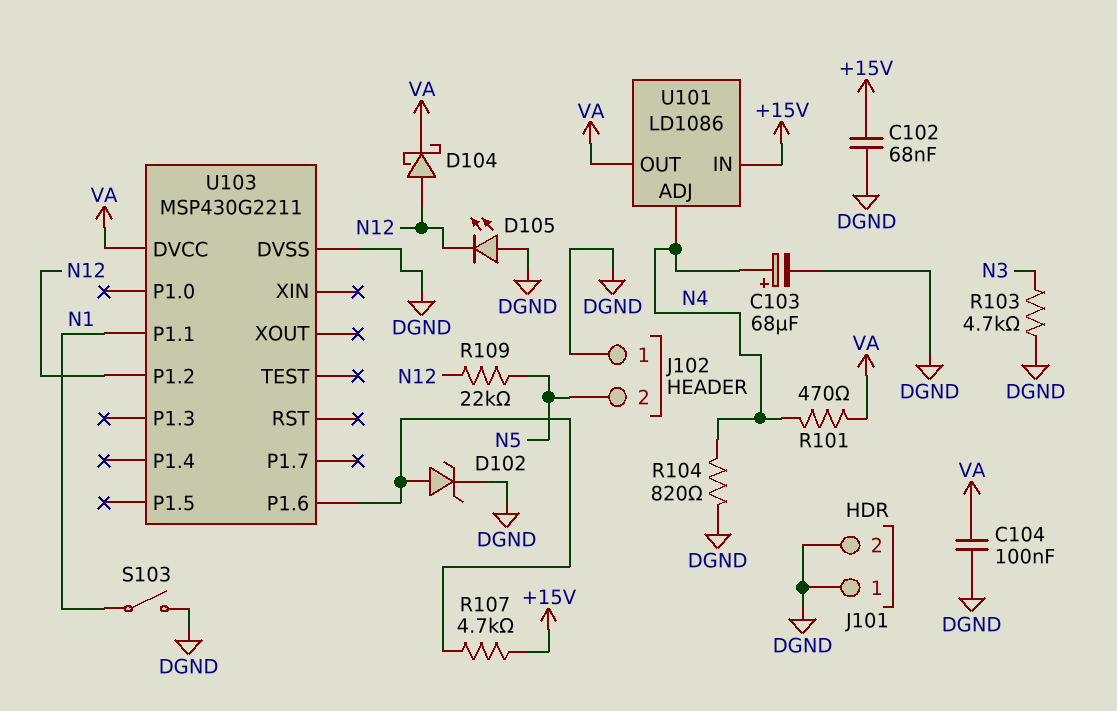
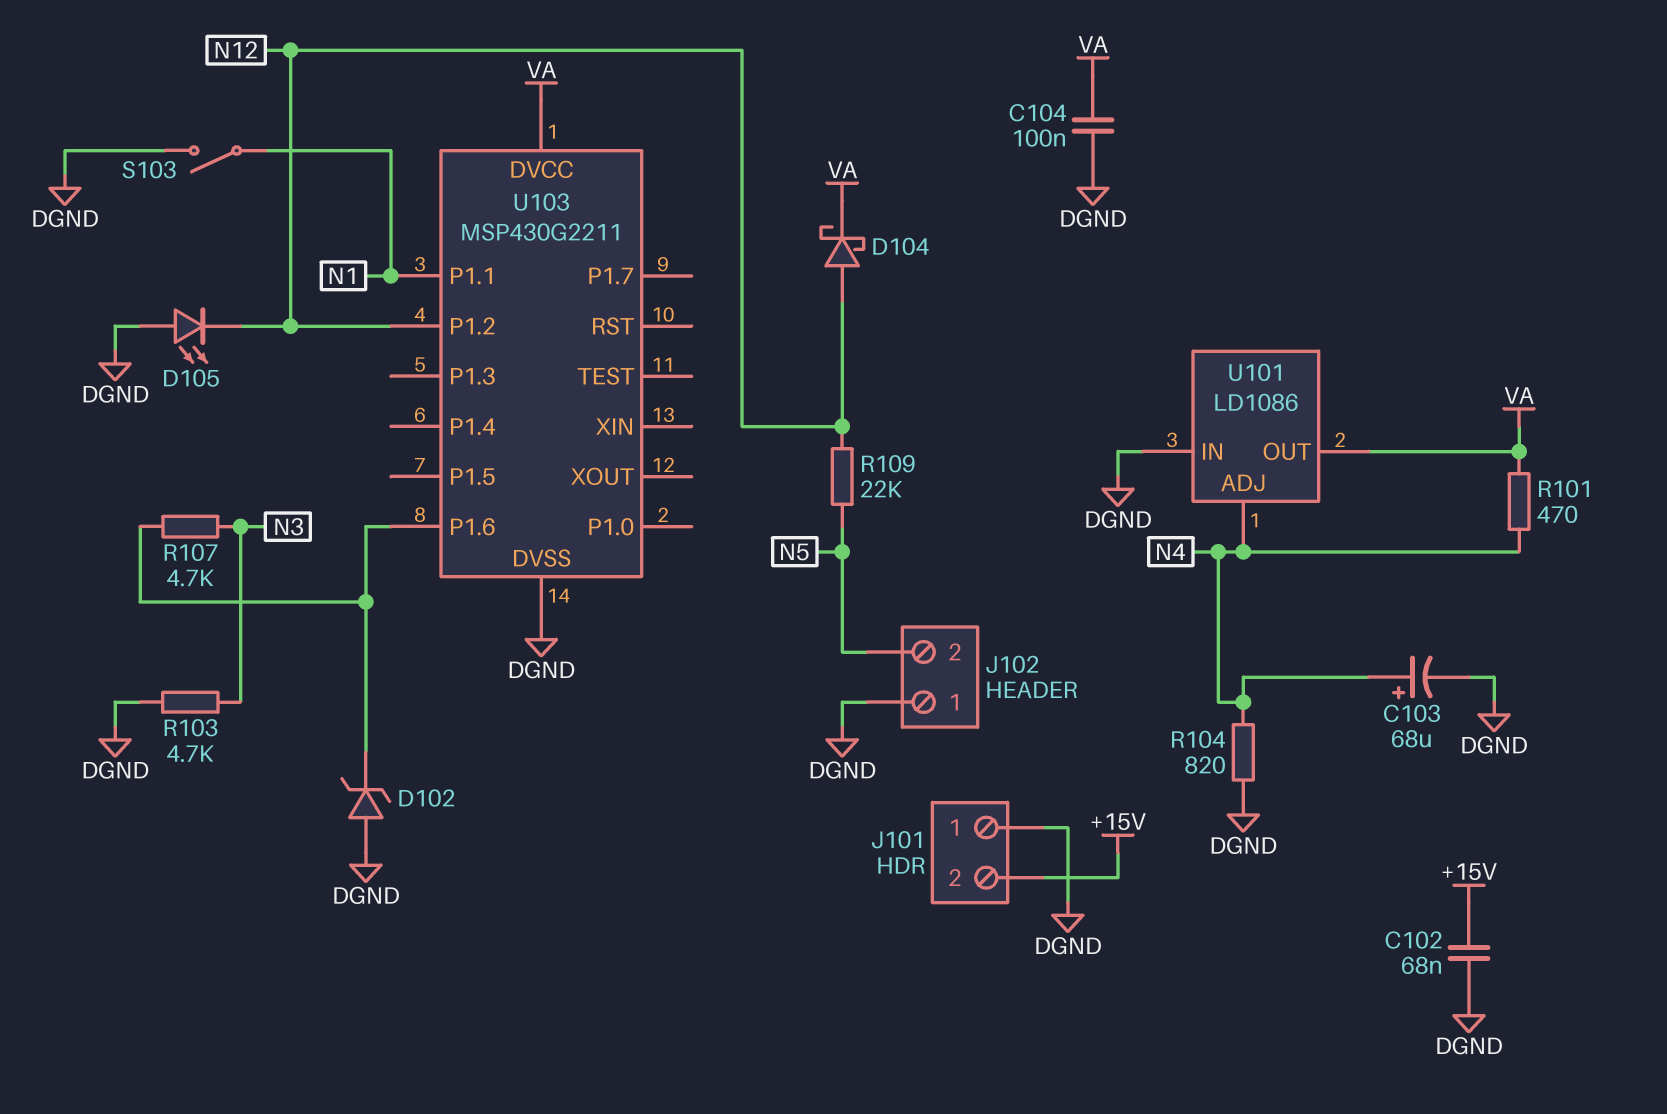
D102: zener (A U103/P1.6, K DGND) -> zener (A DGND, K U103/P1.6)
J101 pin 2: DGND -> +15V
R107: 4.7k (+15V, U103/P1.6) -> 4.7k (N3, U103/P1.6)
U101 pin IN: +15V -> DGND

